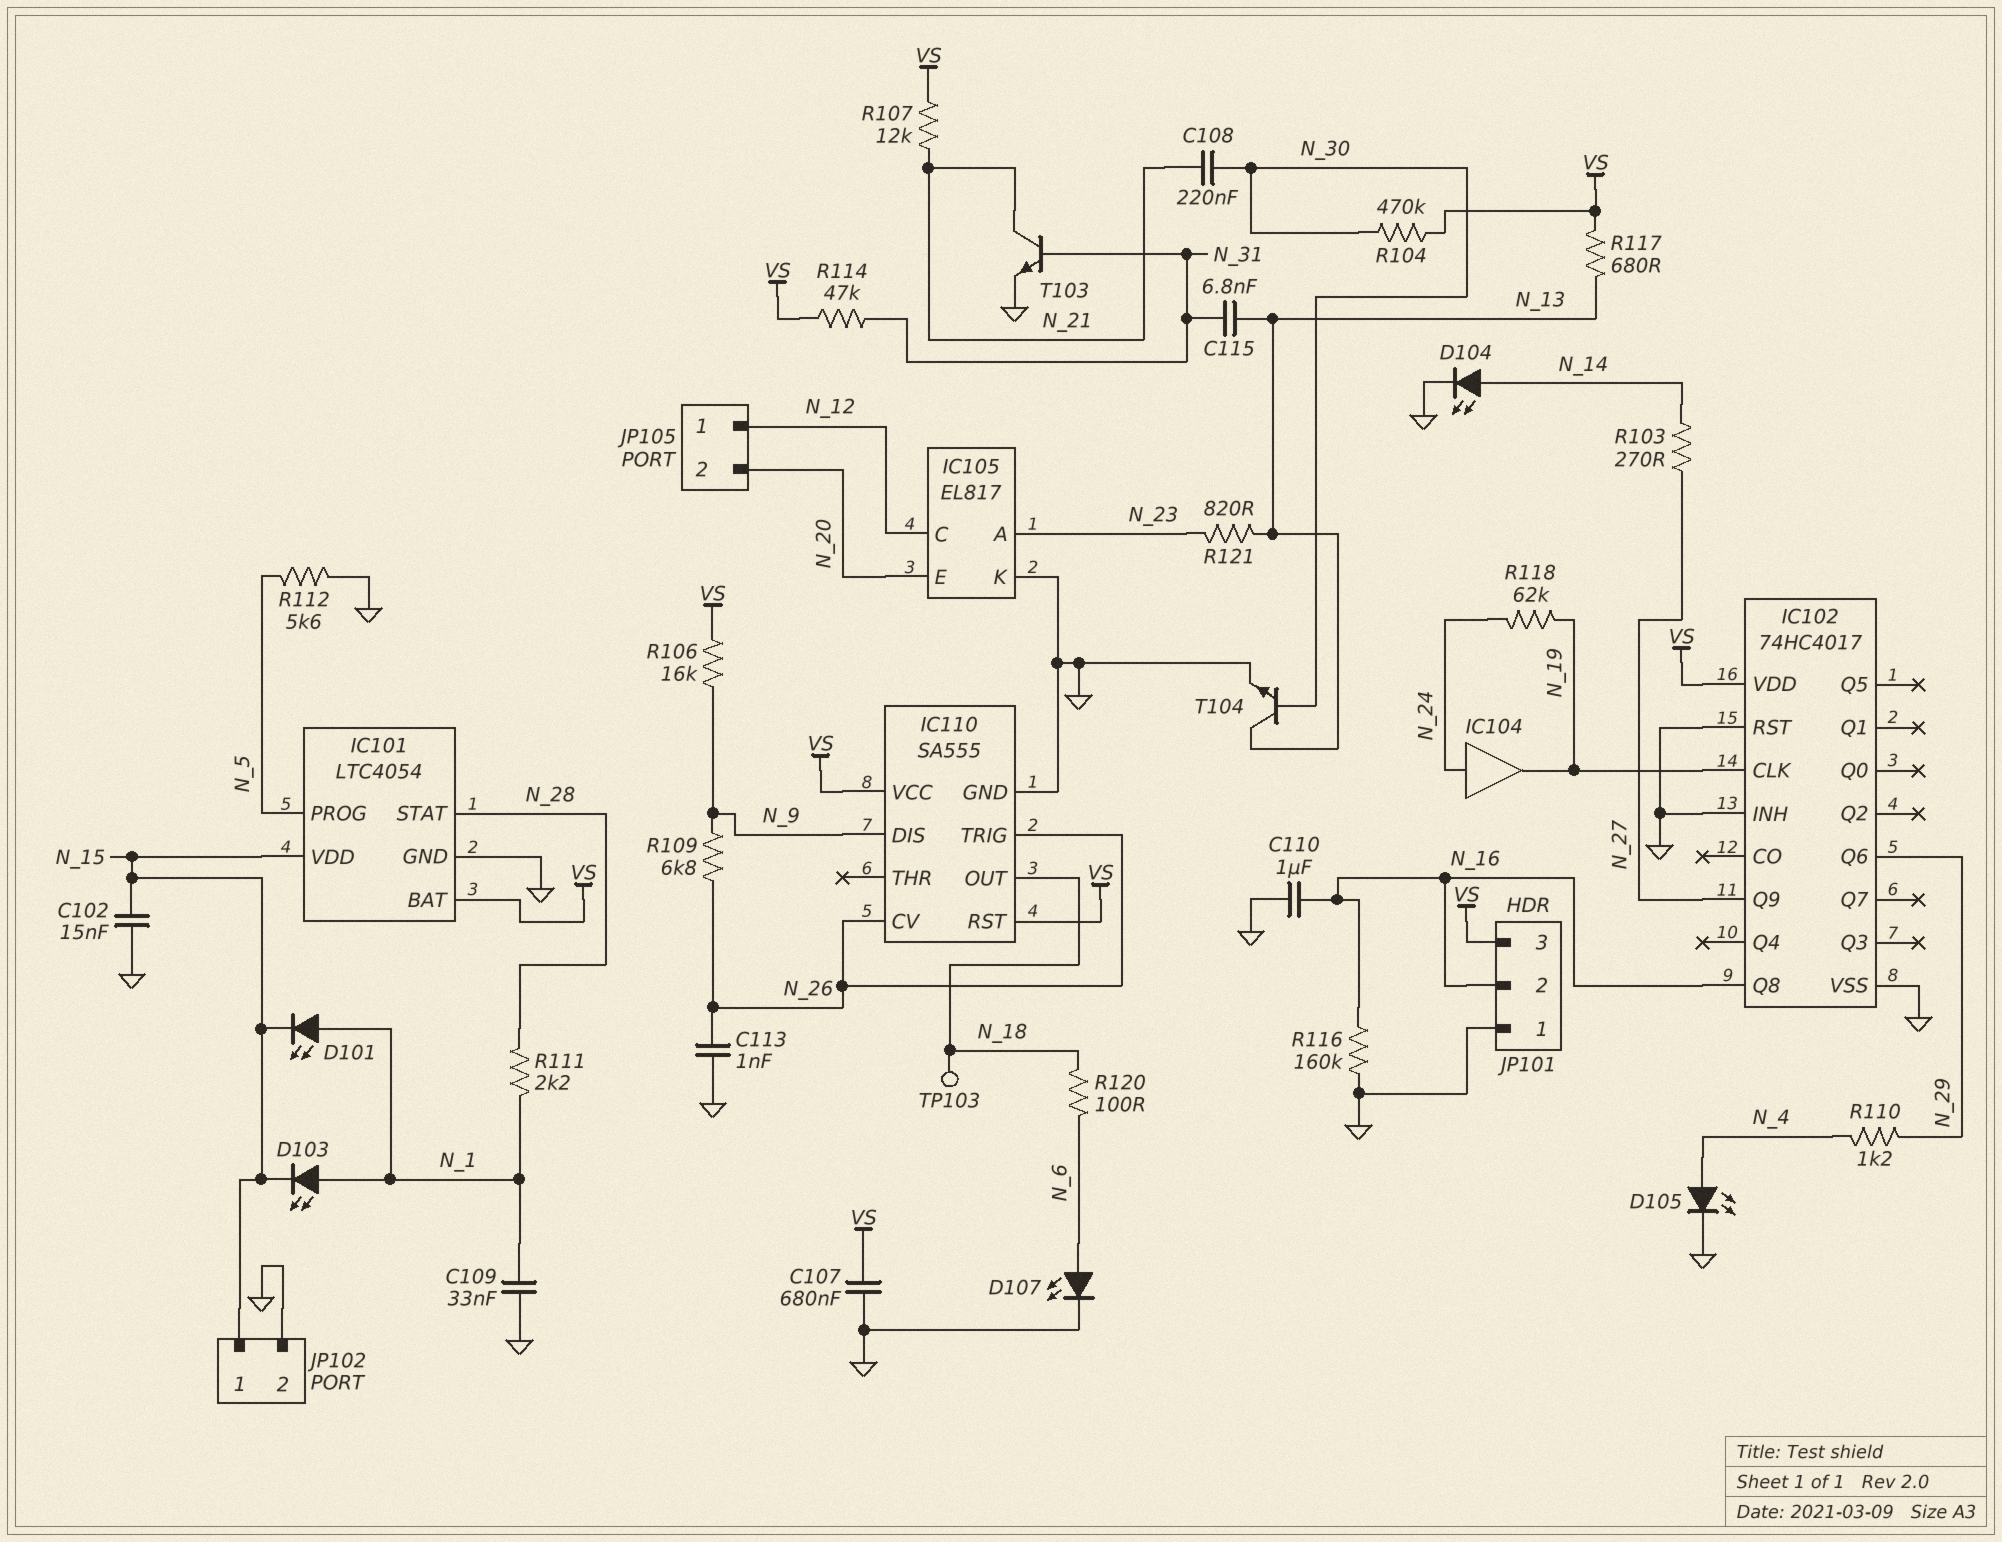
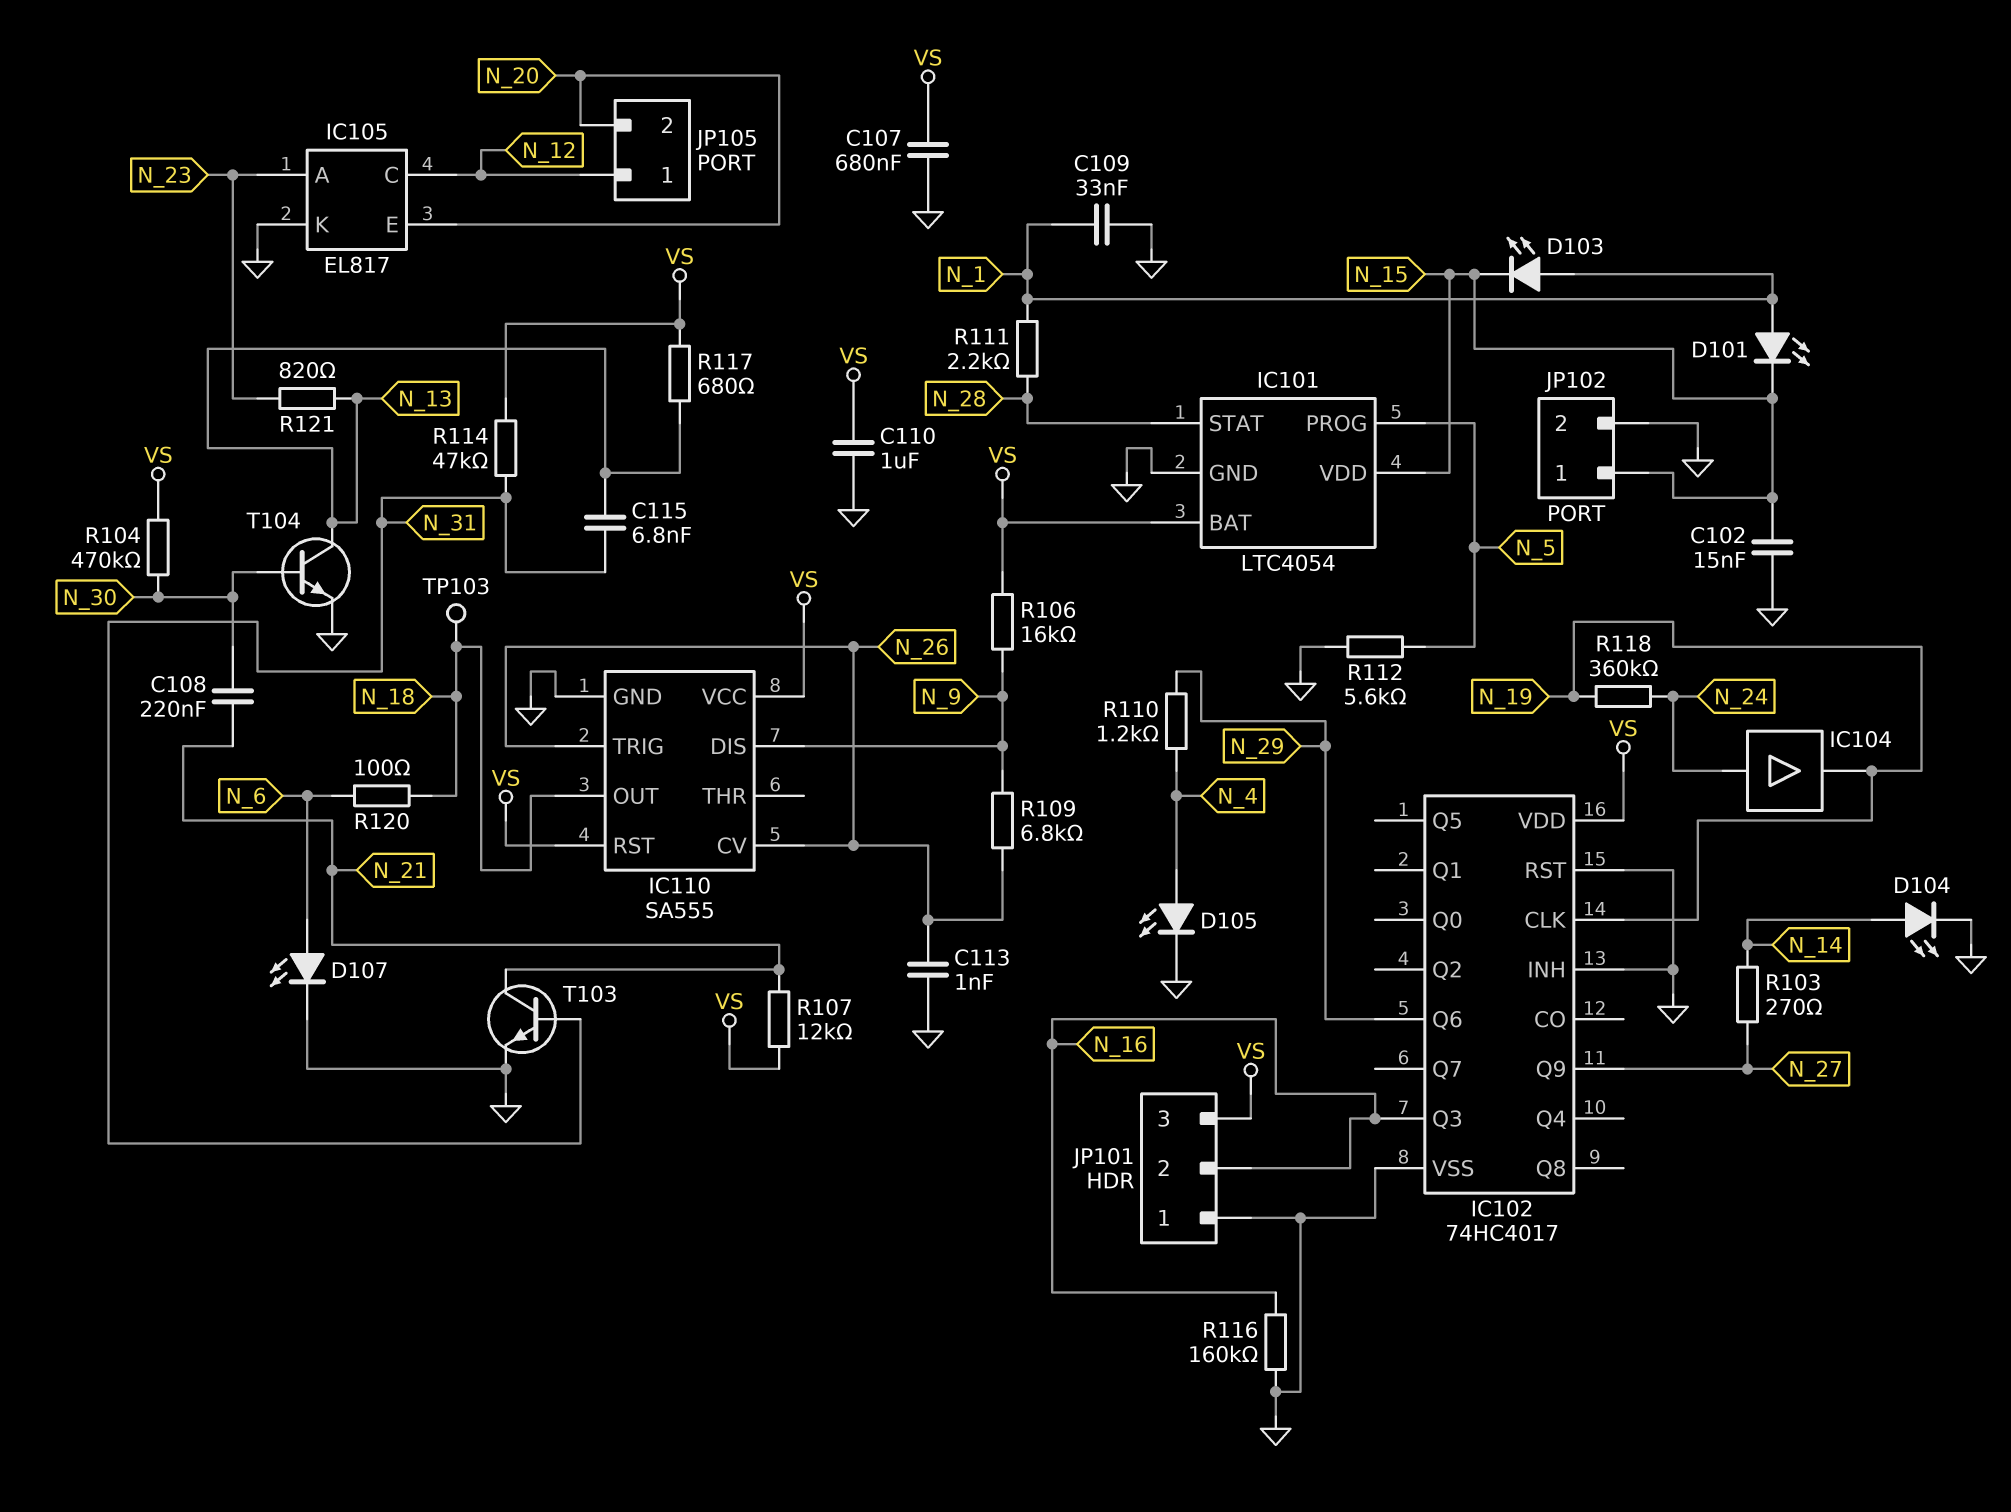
C110: 1uF (GND, N_16) -> 1uF (GND, VS)
IC102 pin Q3: none -> N_16
IC102 pin Q8: N_16 -> none
R118: 62k (N_19, N_24) -> 360k (N_19, N_24)

